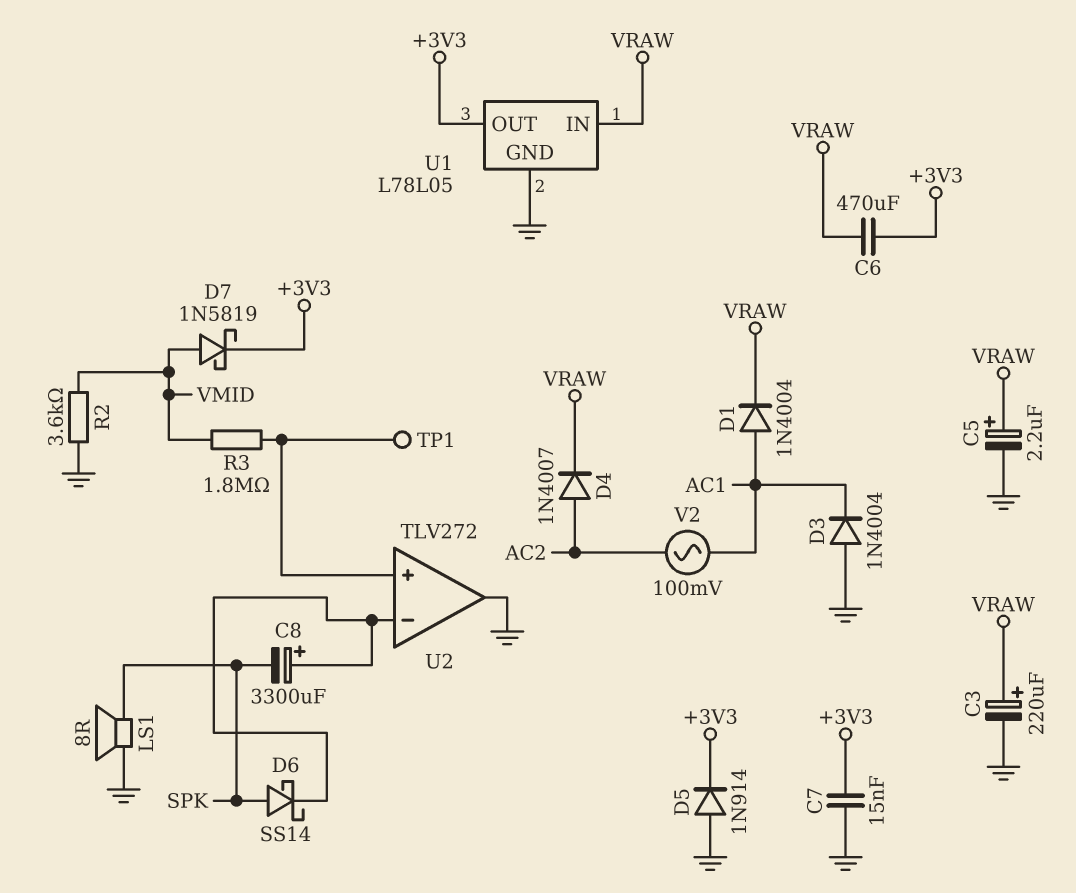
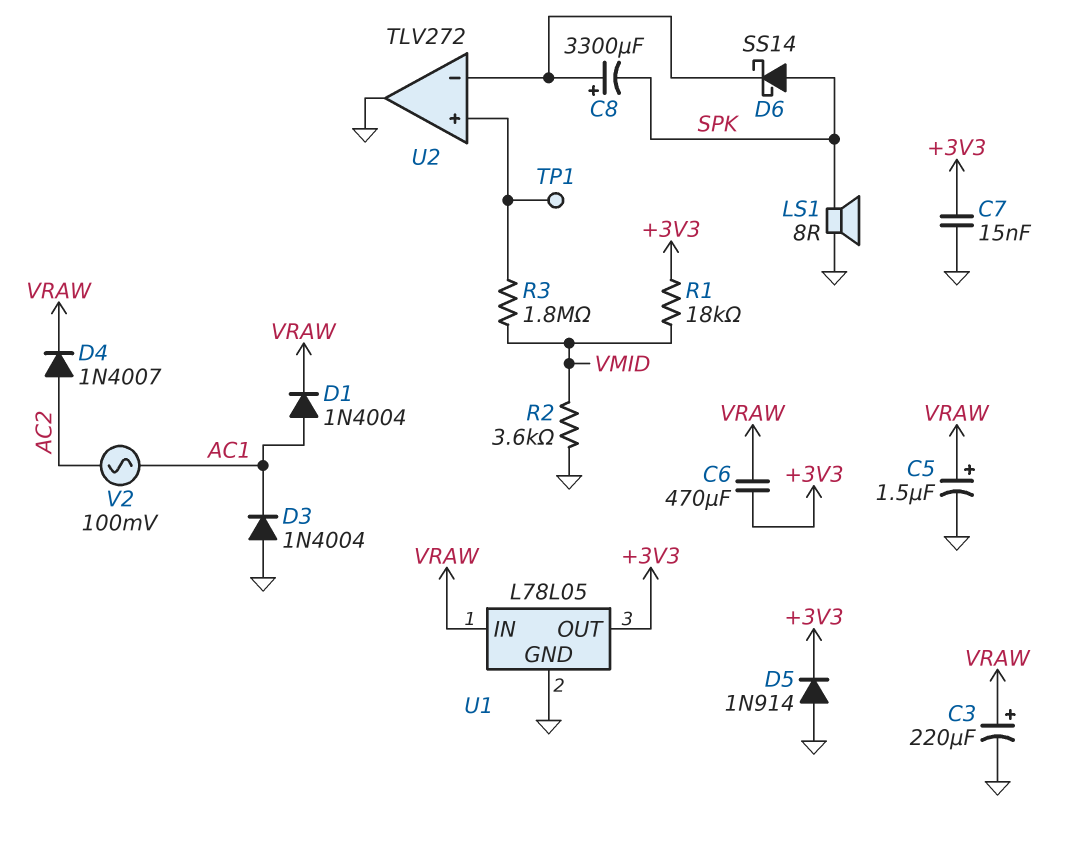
C5: 2.2uF (plus VRAW, minus GND) -> 1.5uF (plus VRAW, minus GND)
D7: schottky 1N5819 (A VMID, K +3V3) -> none
R1: none -> 18k (+3V3, VMID)

